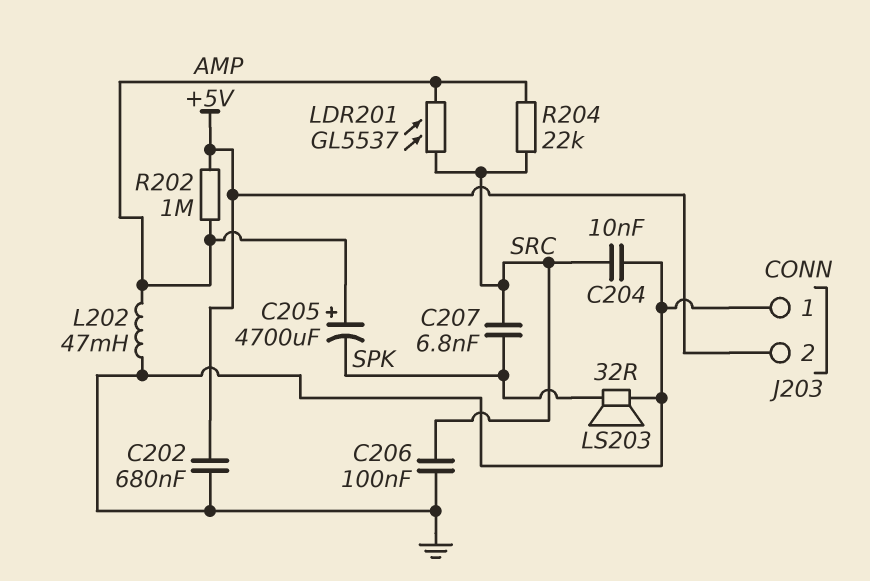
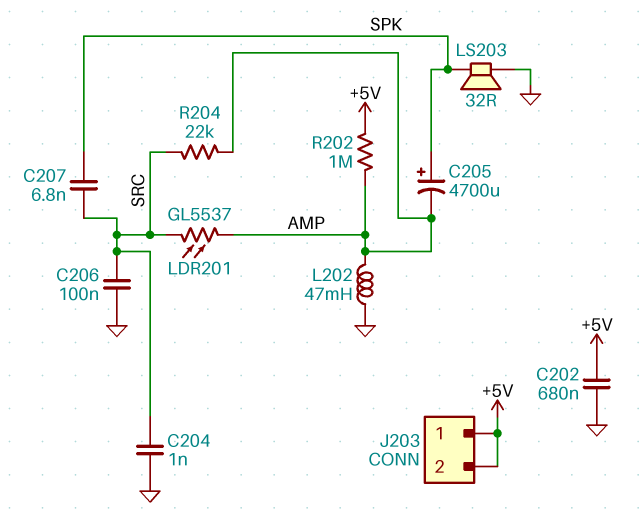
C204: 10nF (GND, SRC) -> 1nF (GND, SRC)
C205: 4700uF (plus AMP, minus SPK) -> 4700uF (plus SPK, minus AMP)
J203 pin 1: GND -> +5V

